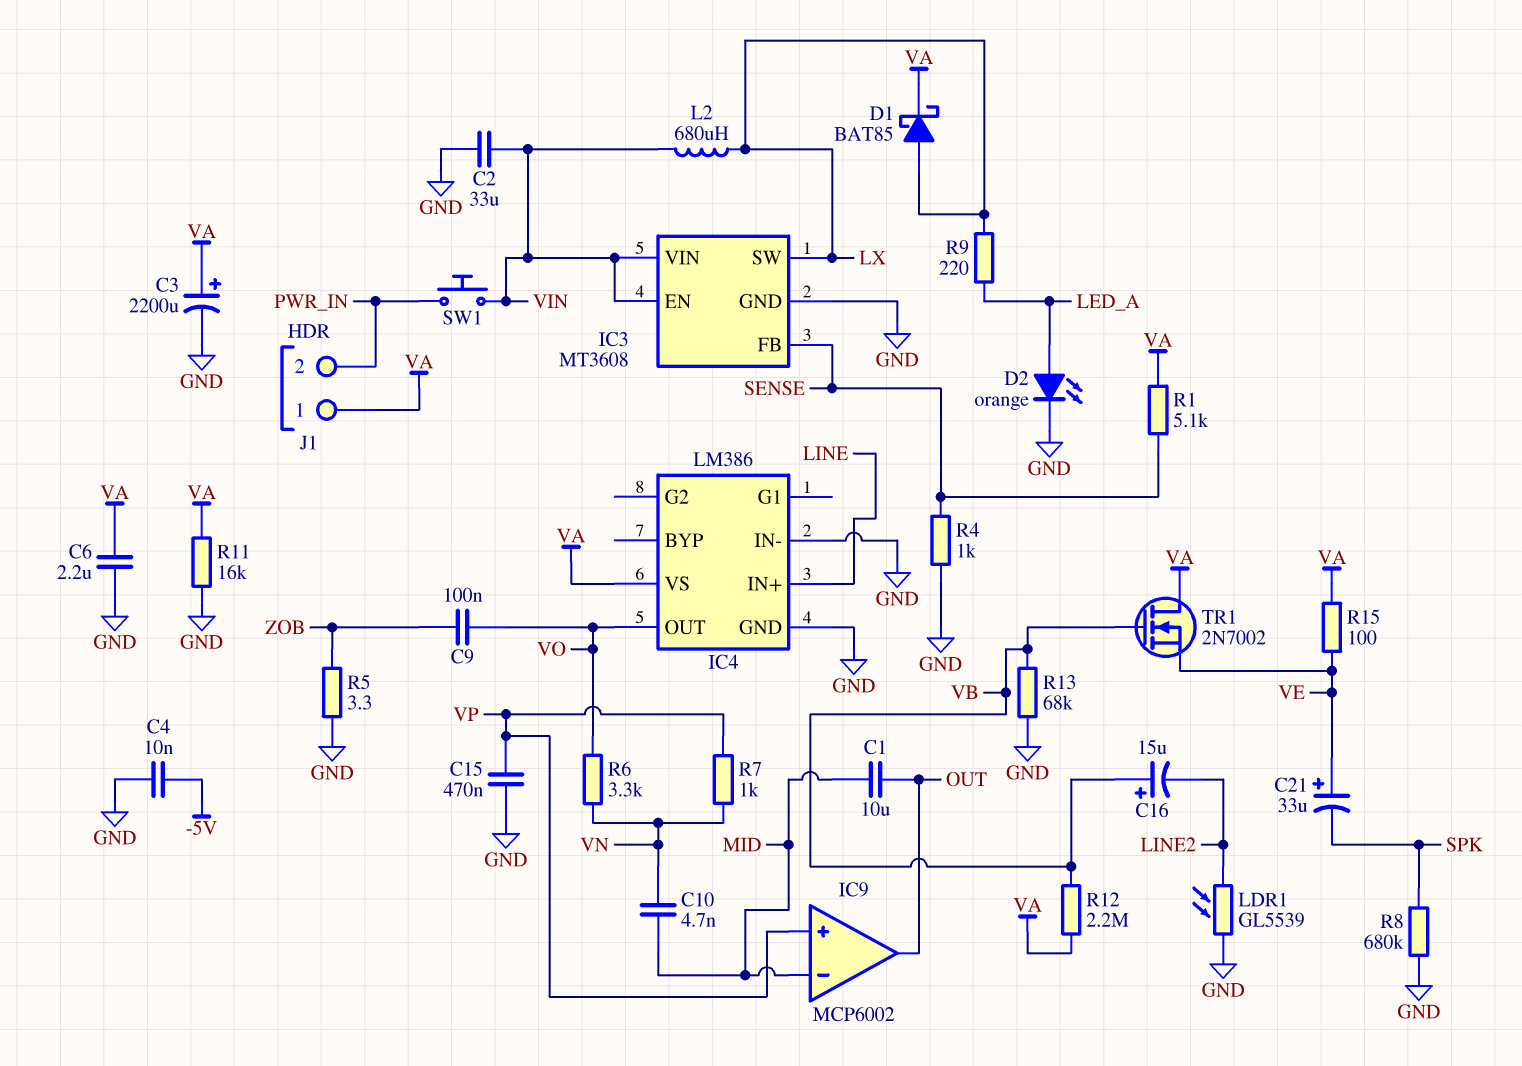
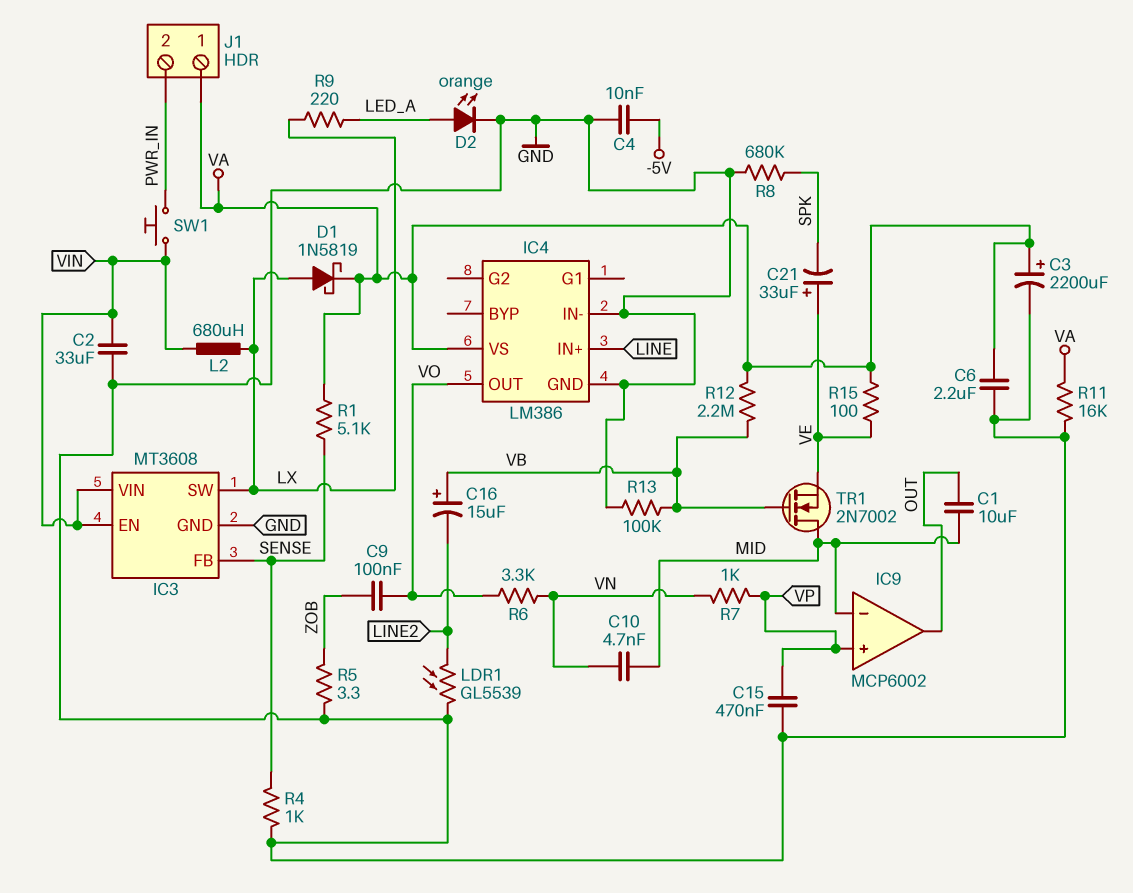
D1: schottky BAT85 (A LX, K VA) -> schottky 1N5819 (A LX, K VA)
R13: 68k (GND, VB) -> 100k (GND, VB)
TR1: NMOS 2N7002 (G VB, D VA, S VE) -> NMOS 2N7002 (G VB, D MID, S VE)

